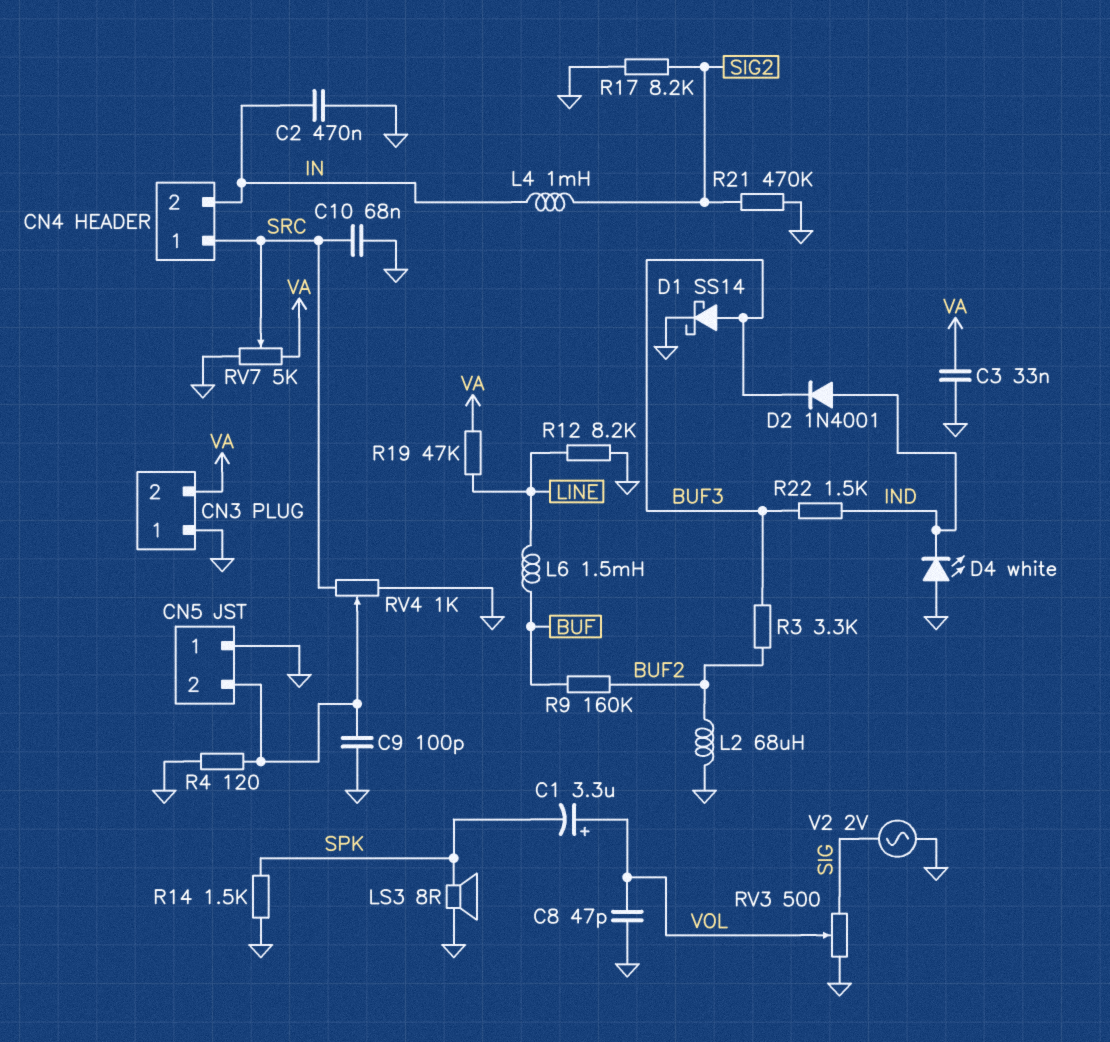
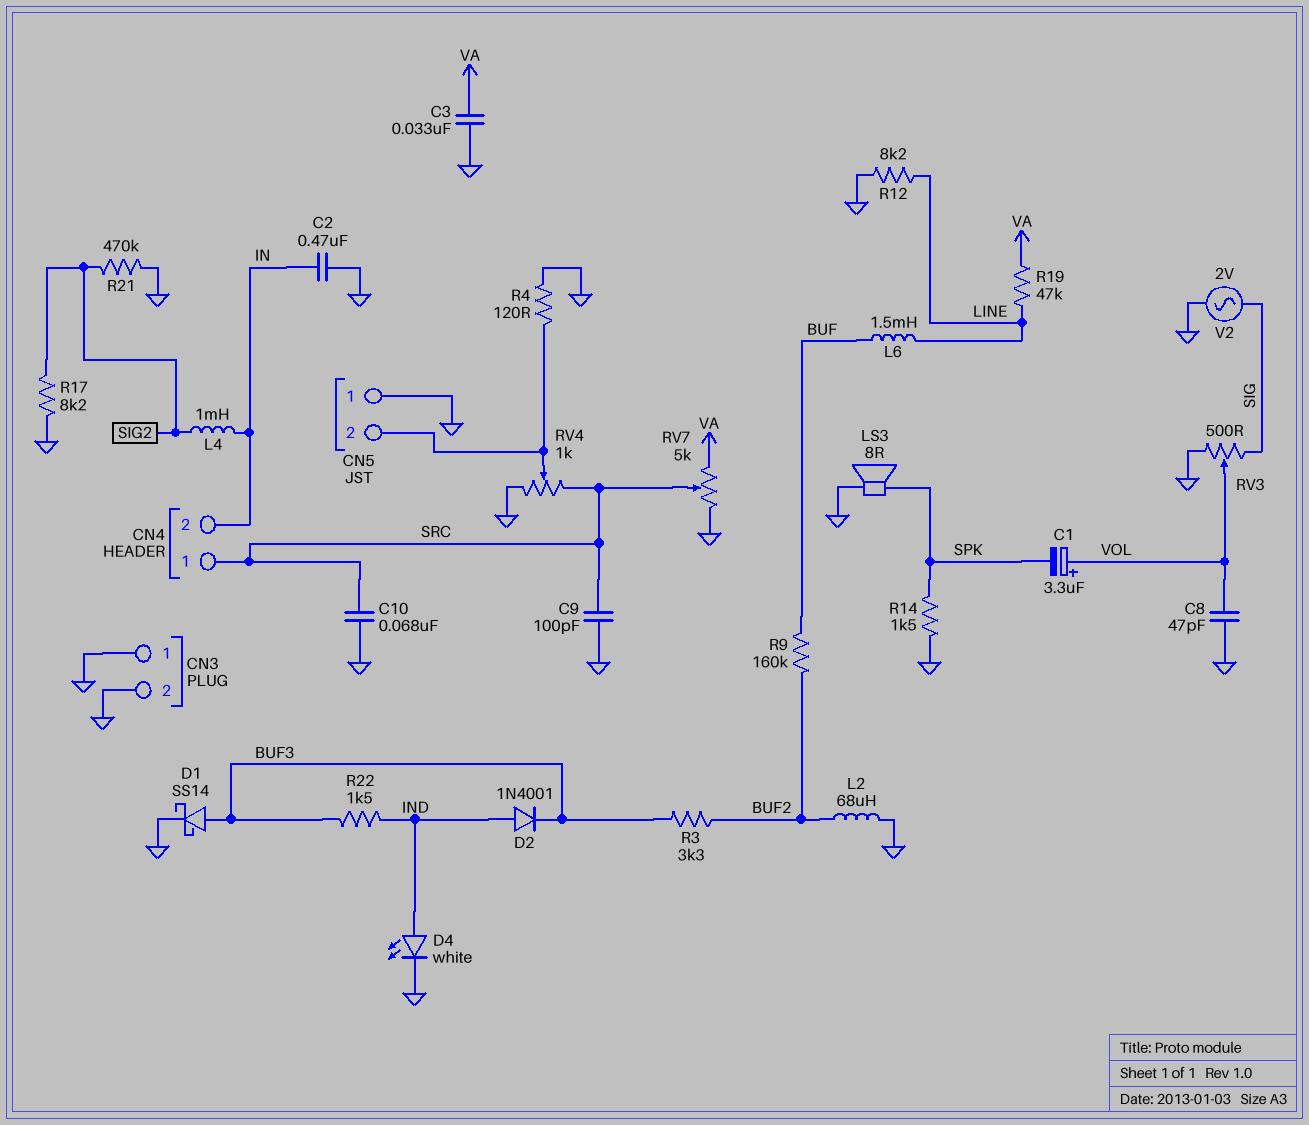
C9: 100pF (CN5/2, GND) -> 100pF (GND, SRC)
CN3 pin 2: VA -> GND
D4: LED white (A GND, K IND) -> LED white (A IND, K GND)

